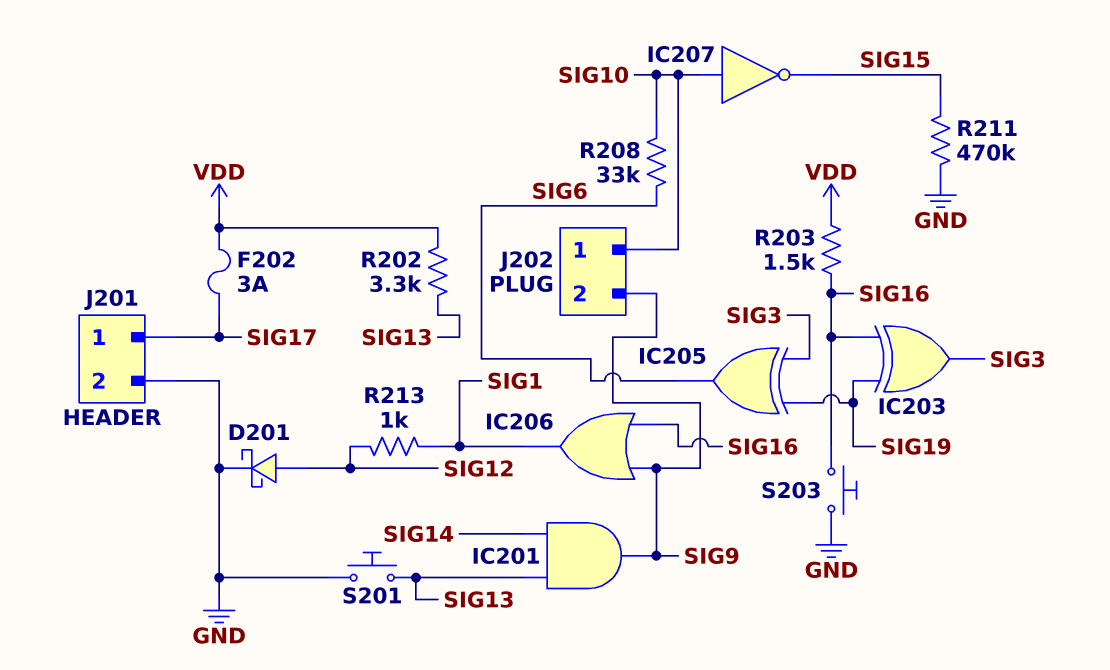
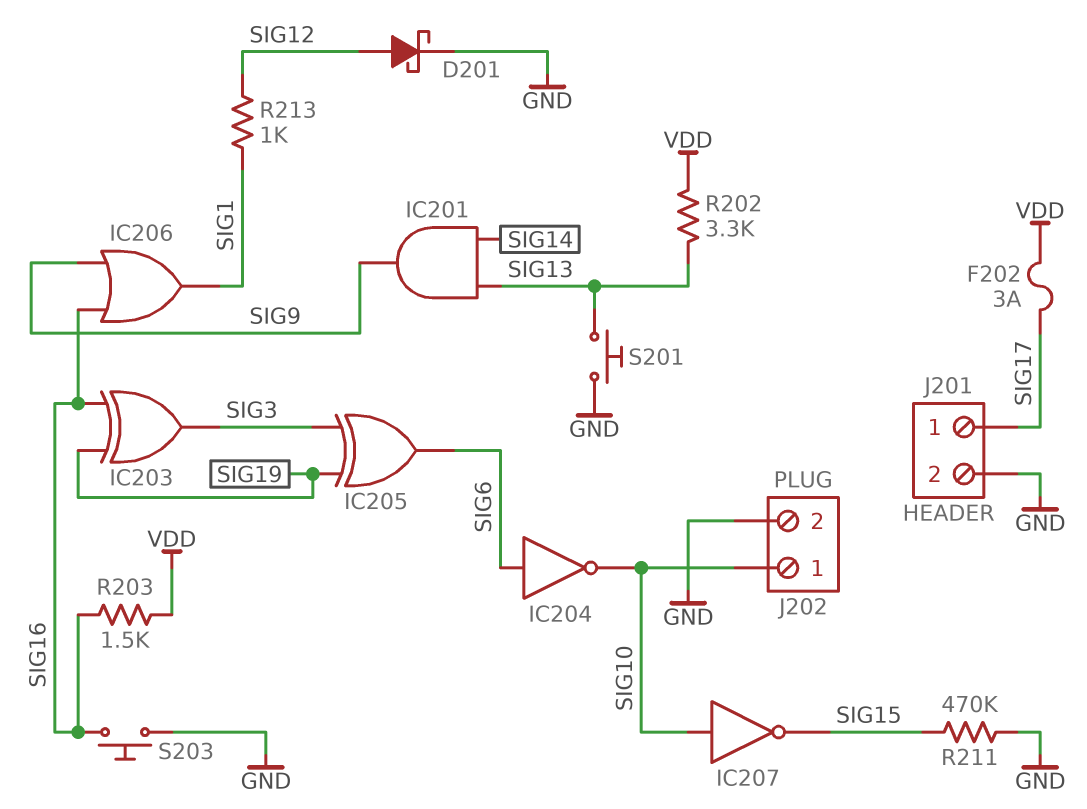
IC204: none -> NOT (in SIG6, out SIG10)
J202 pin 2: SIG9 -> GND
R208: 33k (SIG6, SIG10) -> none

